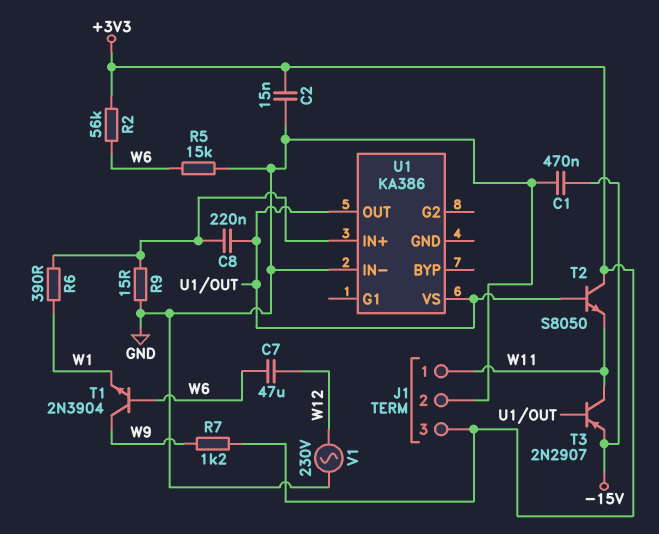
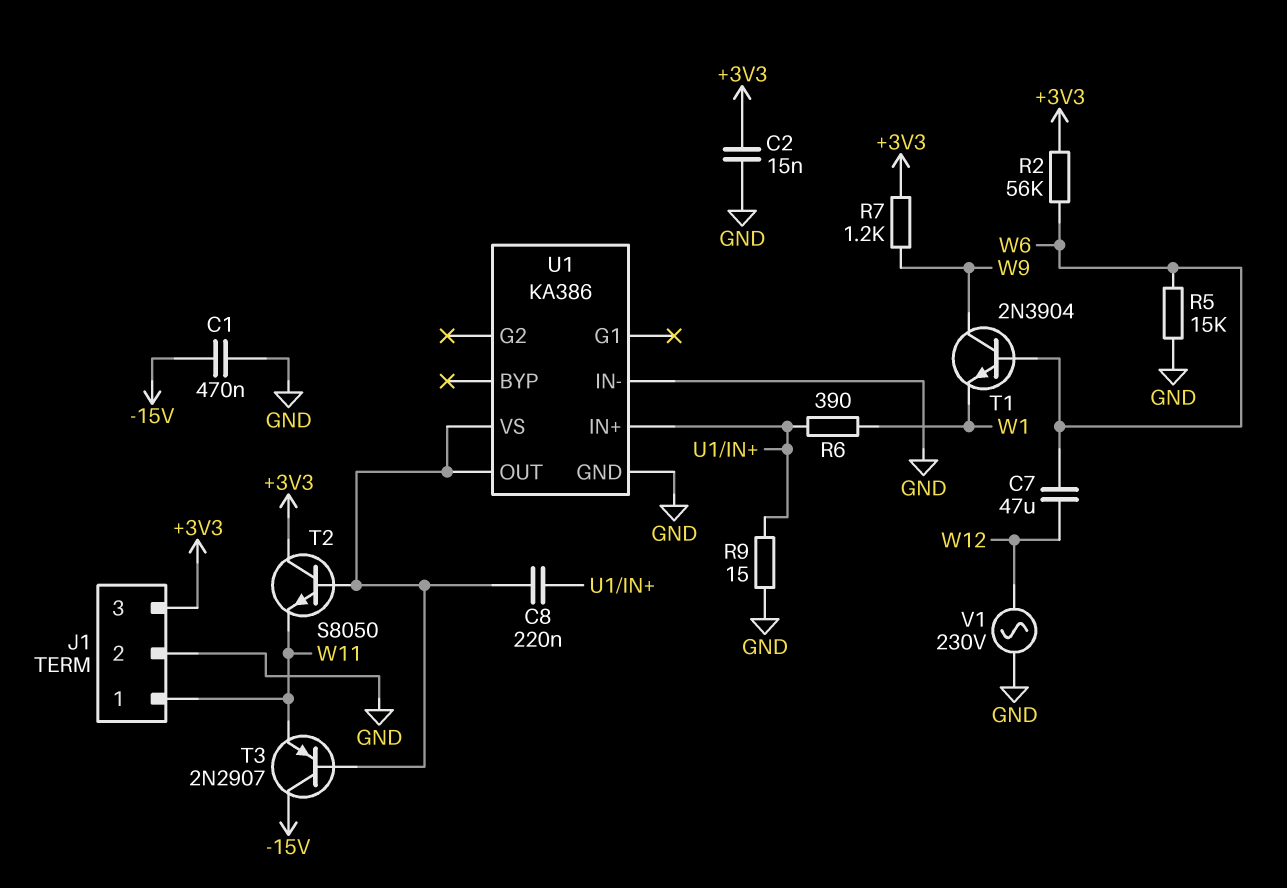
T3: PNP 2N2907 (B U1/OUT, C W11, E -15V) -> PNP 2N2907 (B U1/OUT, C -15V, E W11)
U1 pin GND: none -> GND

